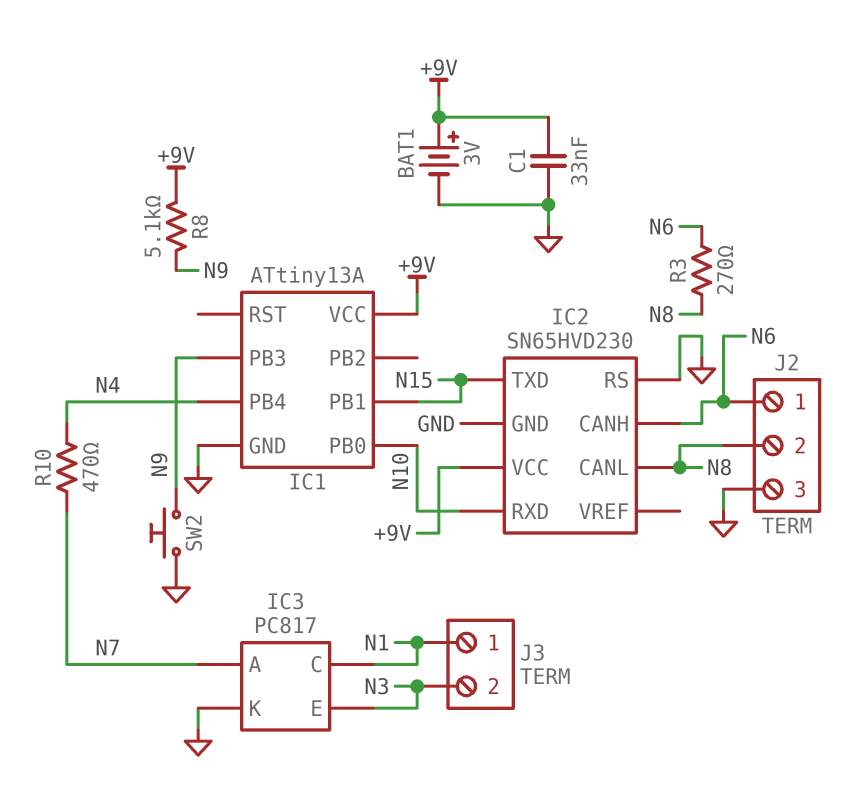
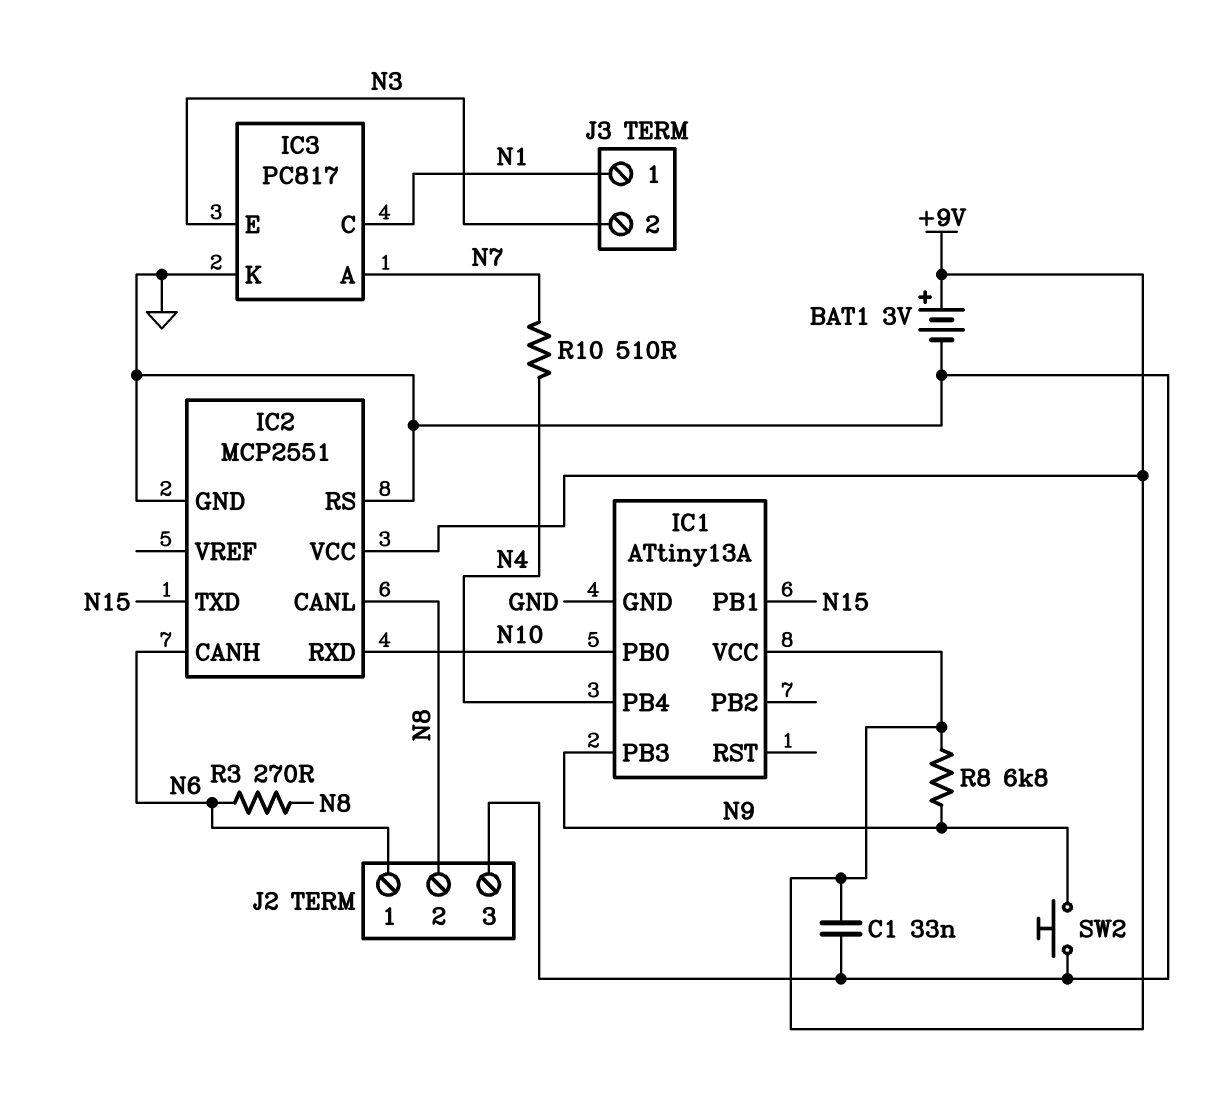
IC2: SN65HVD230 -> MCP2551
R8: 5.1k (+9V, N9) -> 6.8k (+9V, N9)
R10: 470 (N4, N7) -> 510 (N4, N7)

